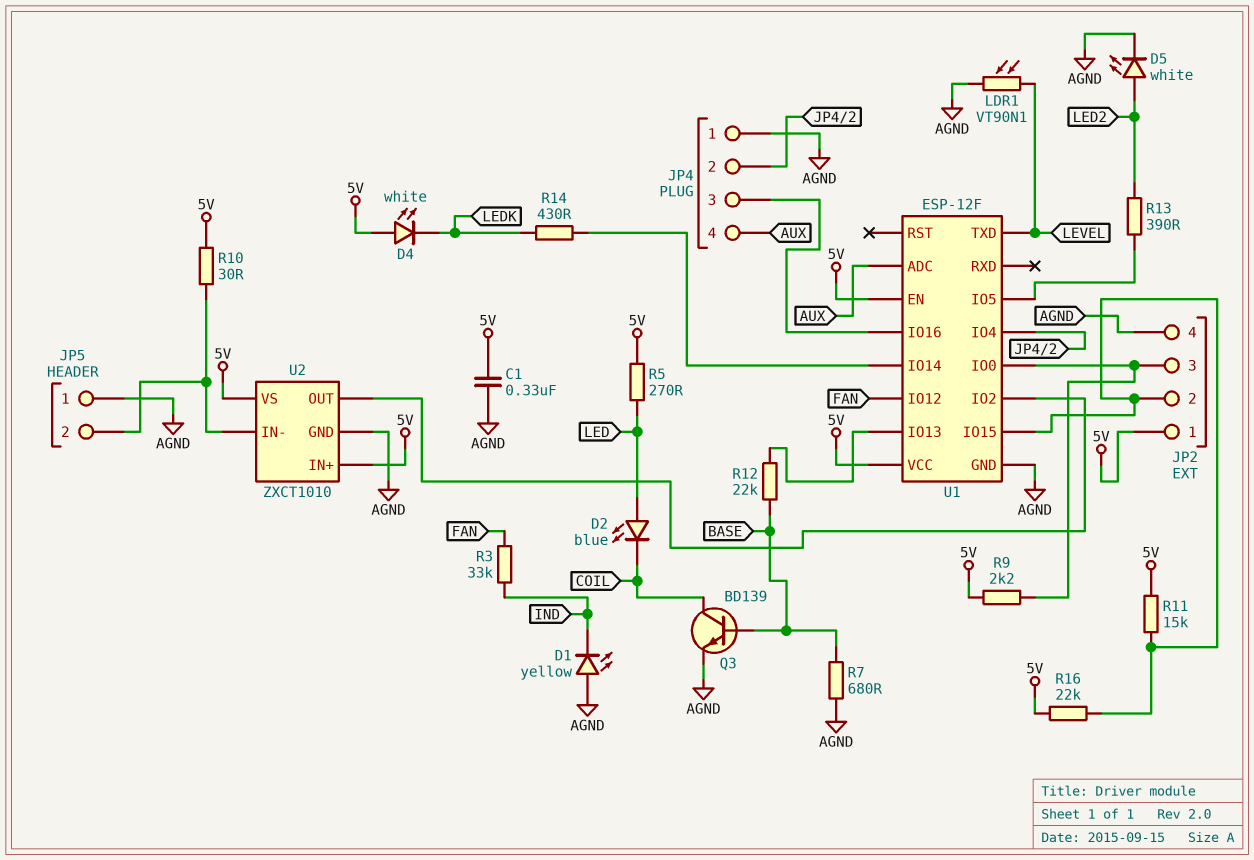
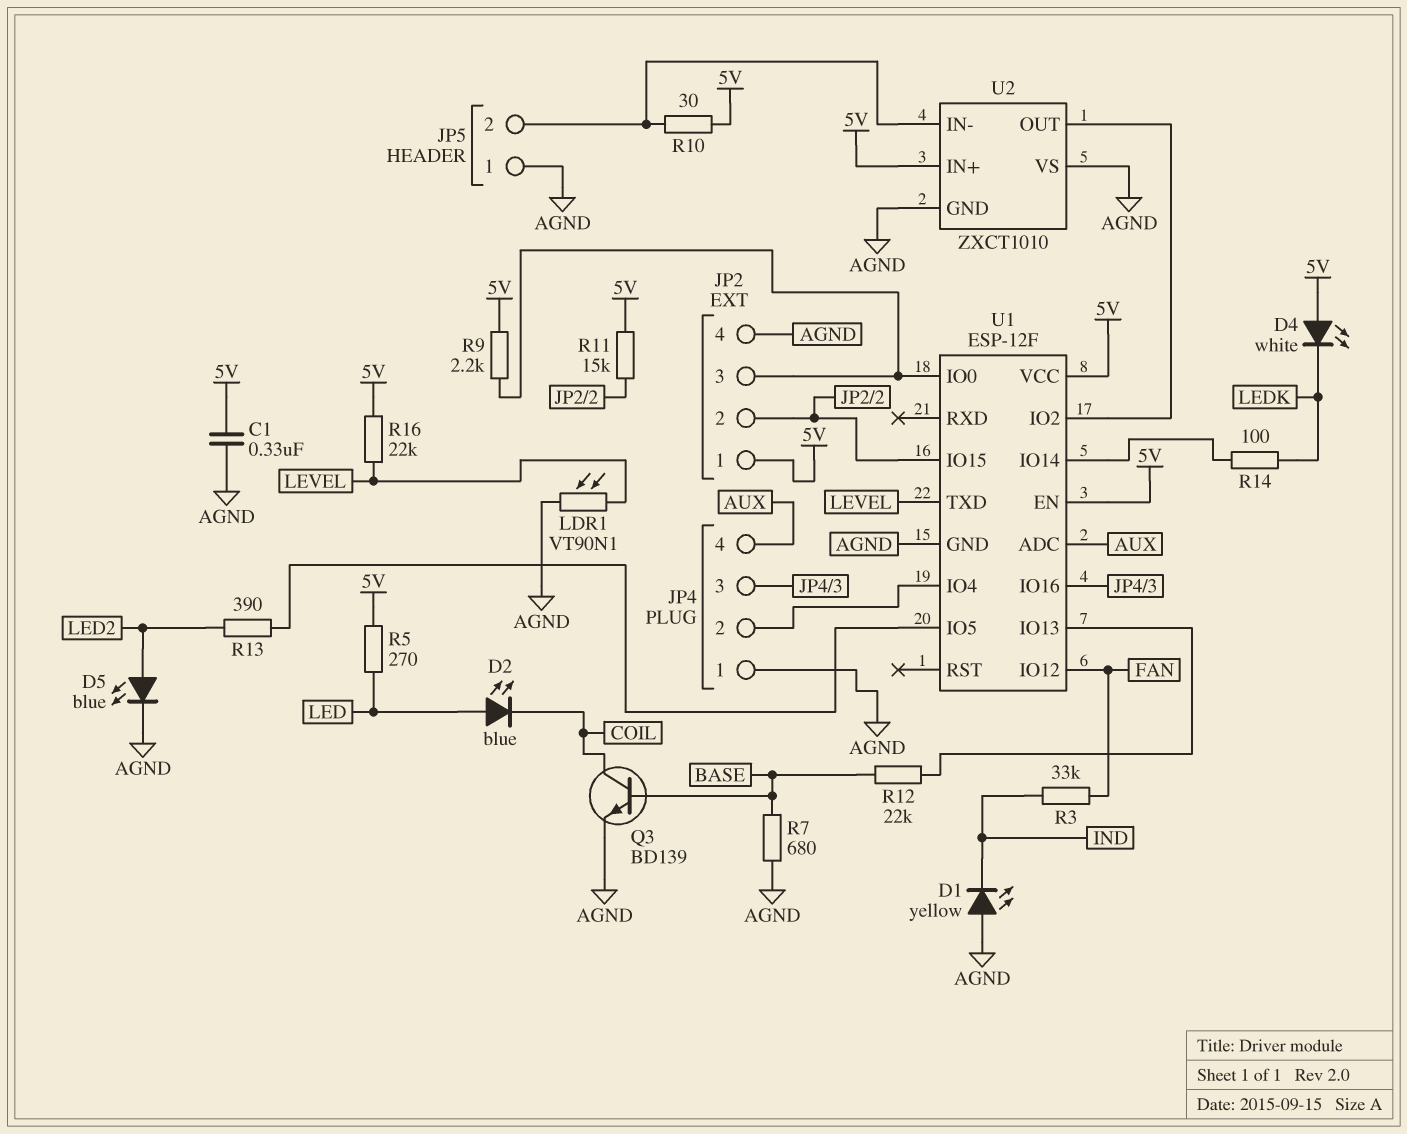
D5: LED white (A LED2, K AGND) -> LED blue (A LED2, K AGND)
R14: 430 (LEDK, U1/IO14) -> 100 (LEDK, U1/IO14)
R16: 22k (5V, JP2/2) -> 22k (5V, LEVEL)
U2 pin VS: 5V -> AGND

